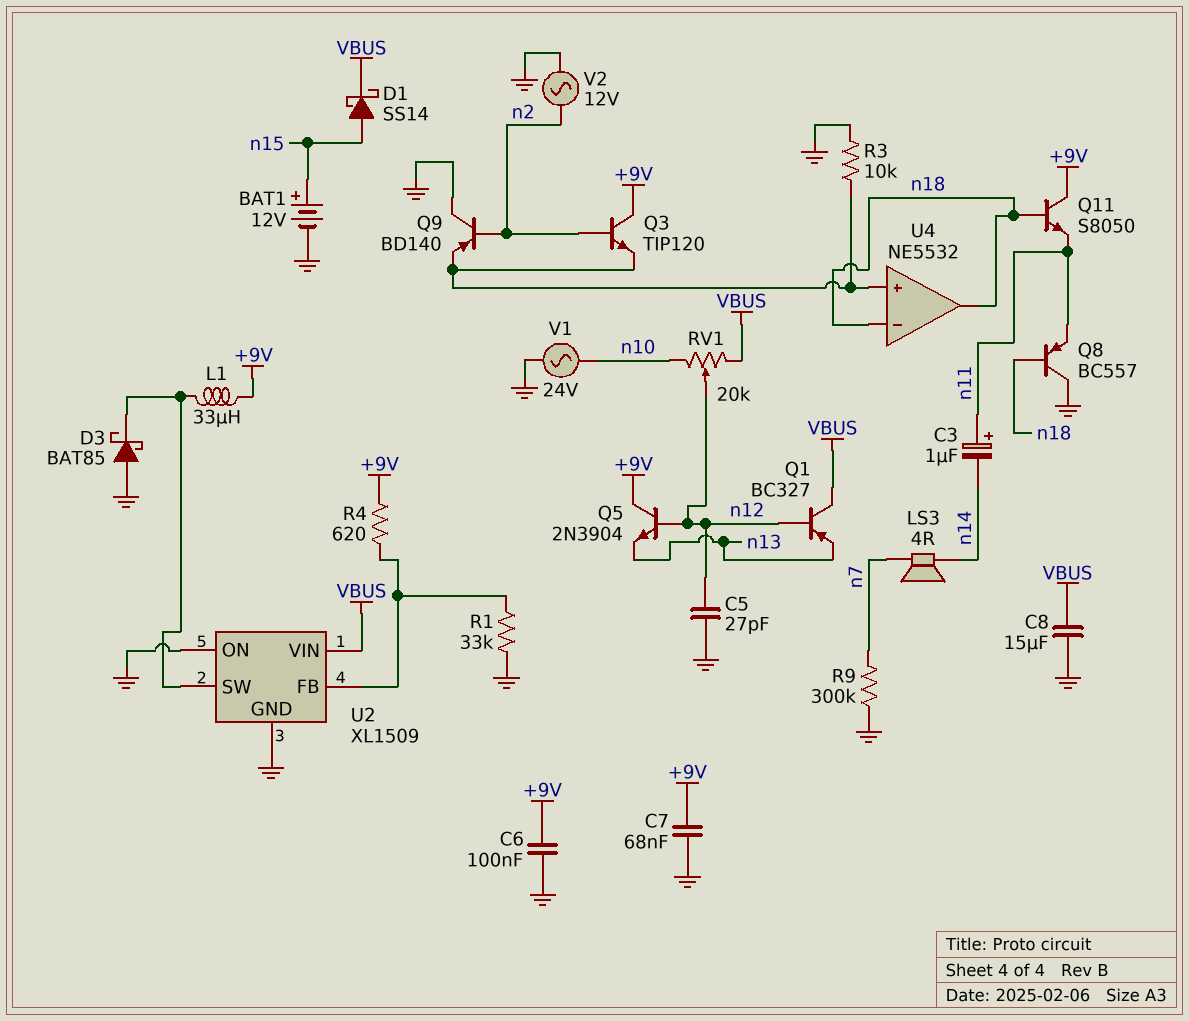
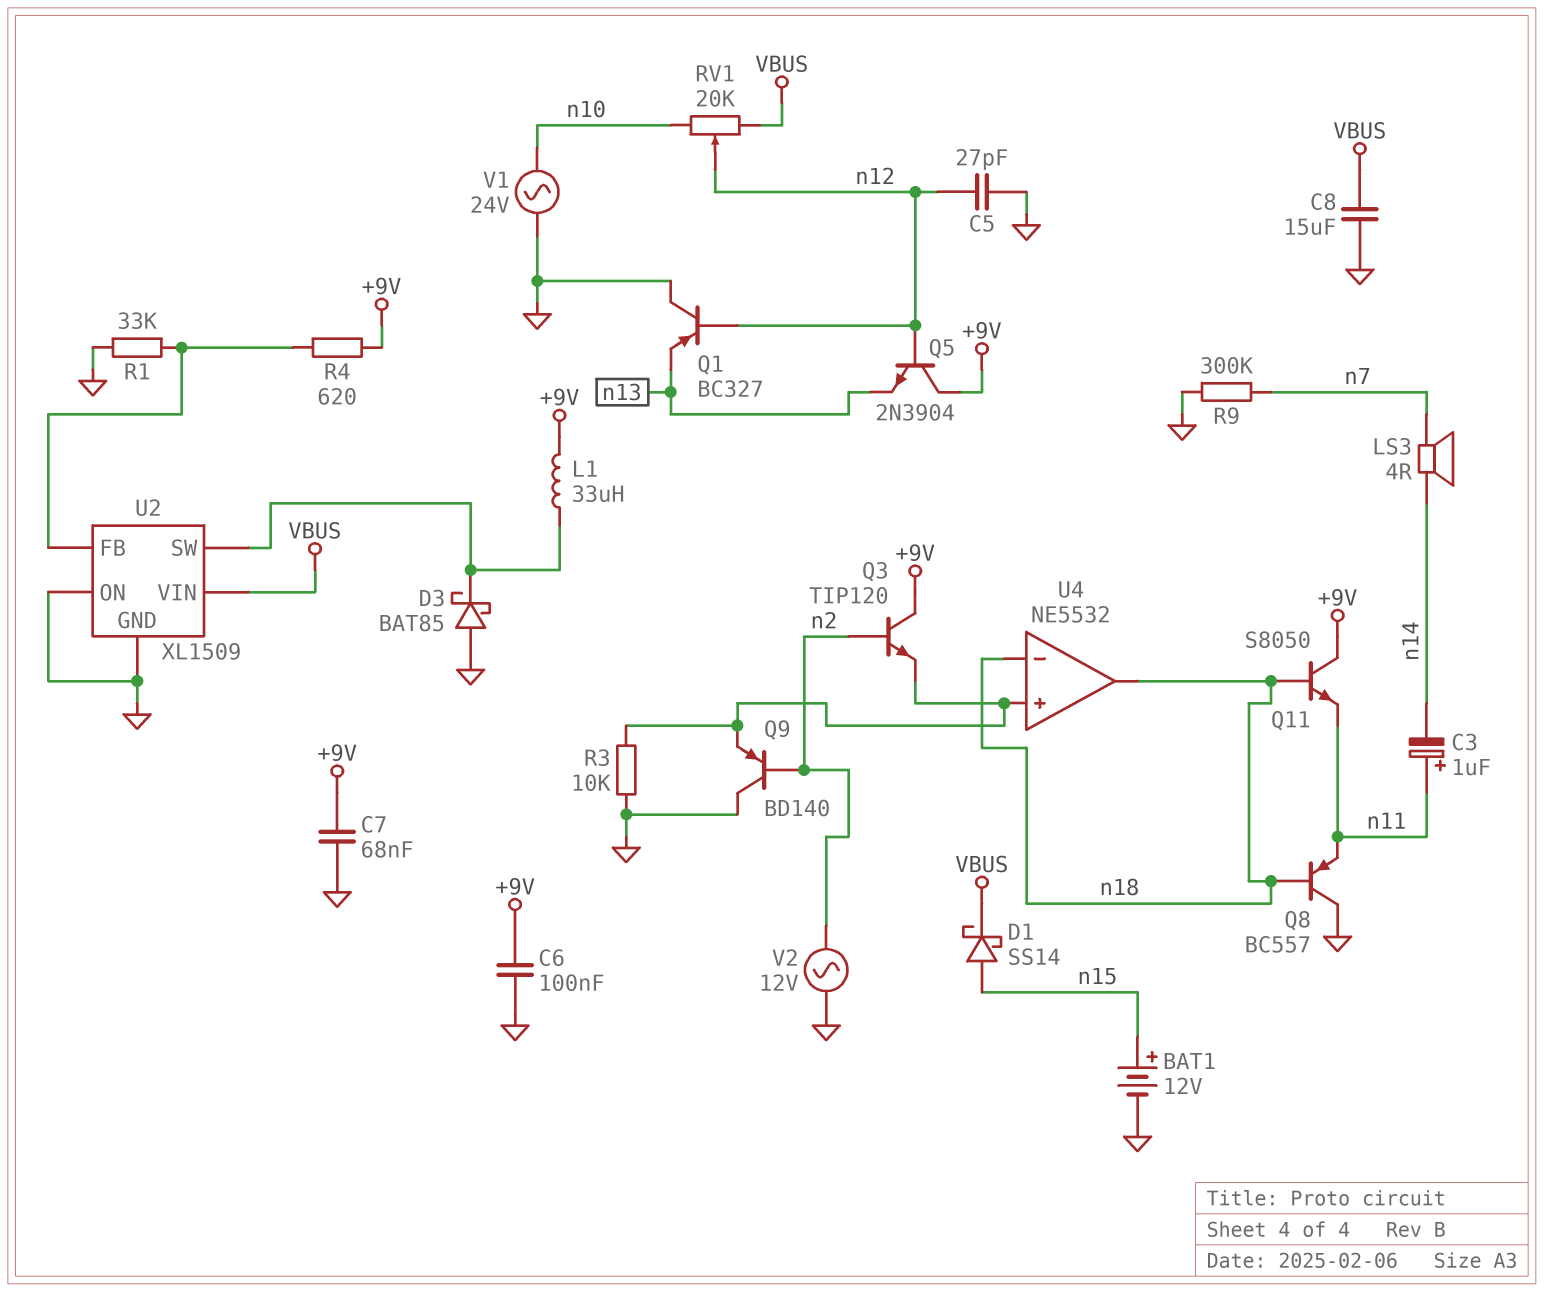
Q1: PNP BC327 (B n12, C VBUS, E n13) -> PNP BC327 (B n12, C GND, E n13)

